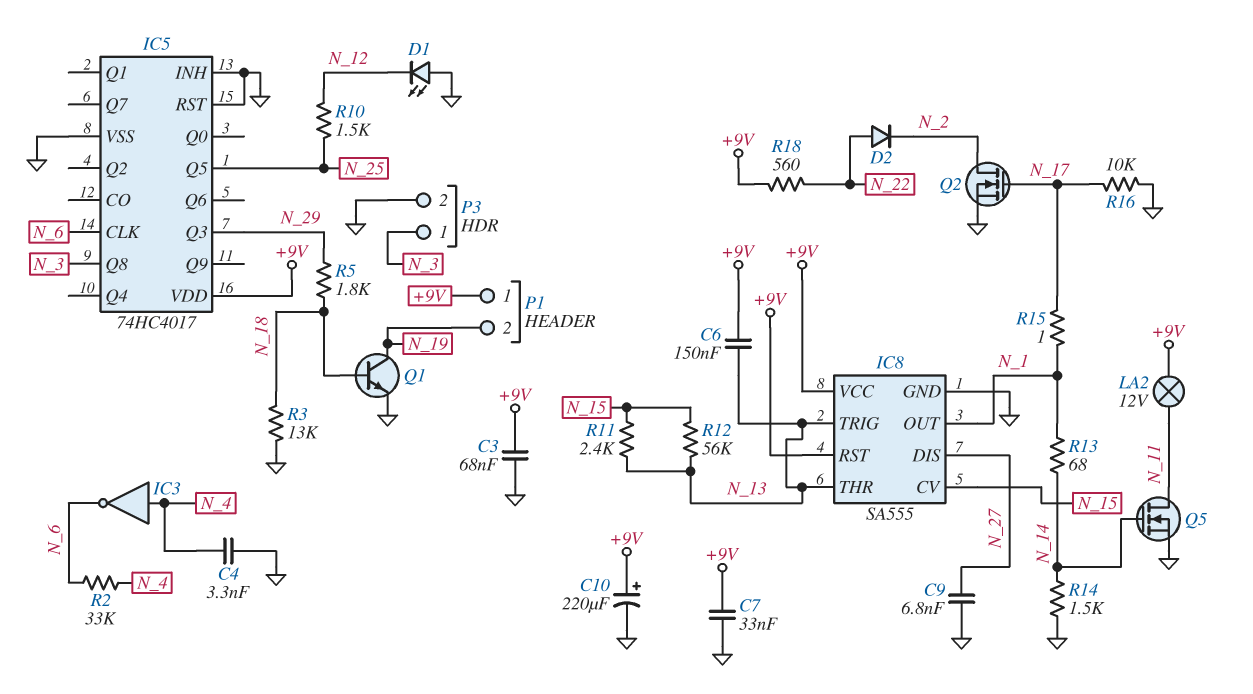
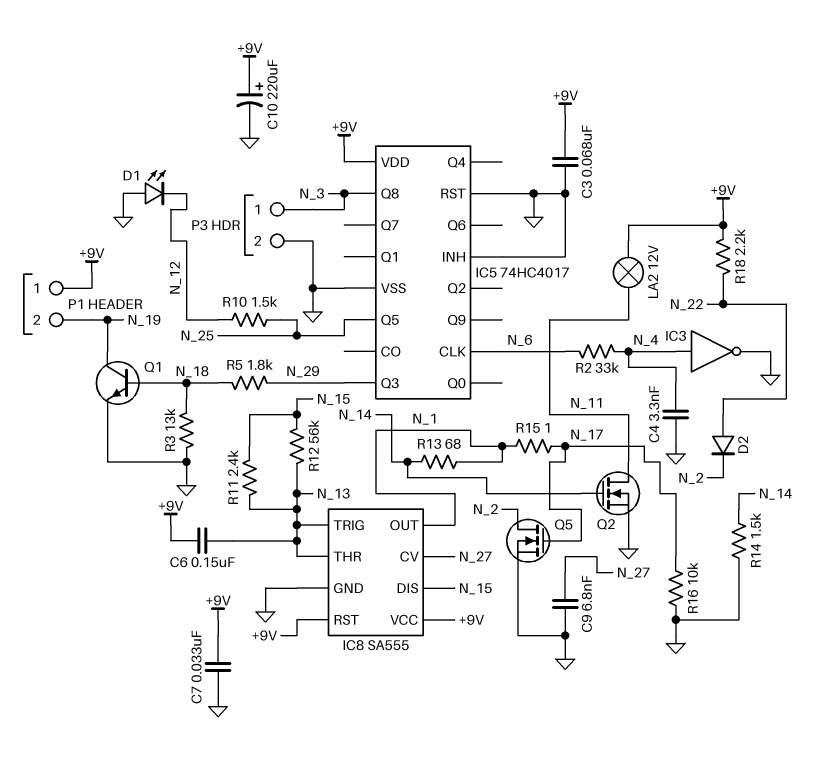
IC3: NOT (in N_4, out N_6) -> NOT (in N_4, out GND)
IC8 pin CV: N_15 -> N_27
IC8 pin DIS: N_27 -> N_15
Q2: NMOS (G N_17, D N_2, S GND) -> NMOS (G N_14, D N_11, S GND)
Q5: NMOS (G N_14, D N_11, S GND) -> NMOS (G N_17, D N_2, S GND)
R18: 560 (+9V, N_22) -> 2.2k (+9V, N_22)

